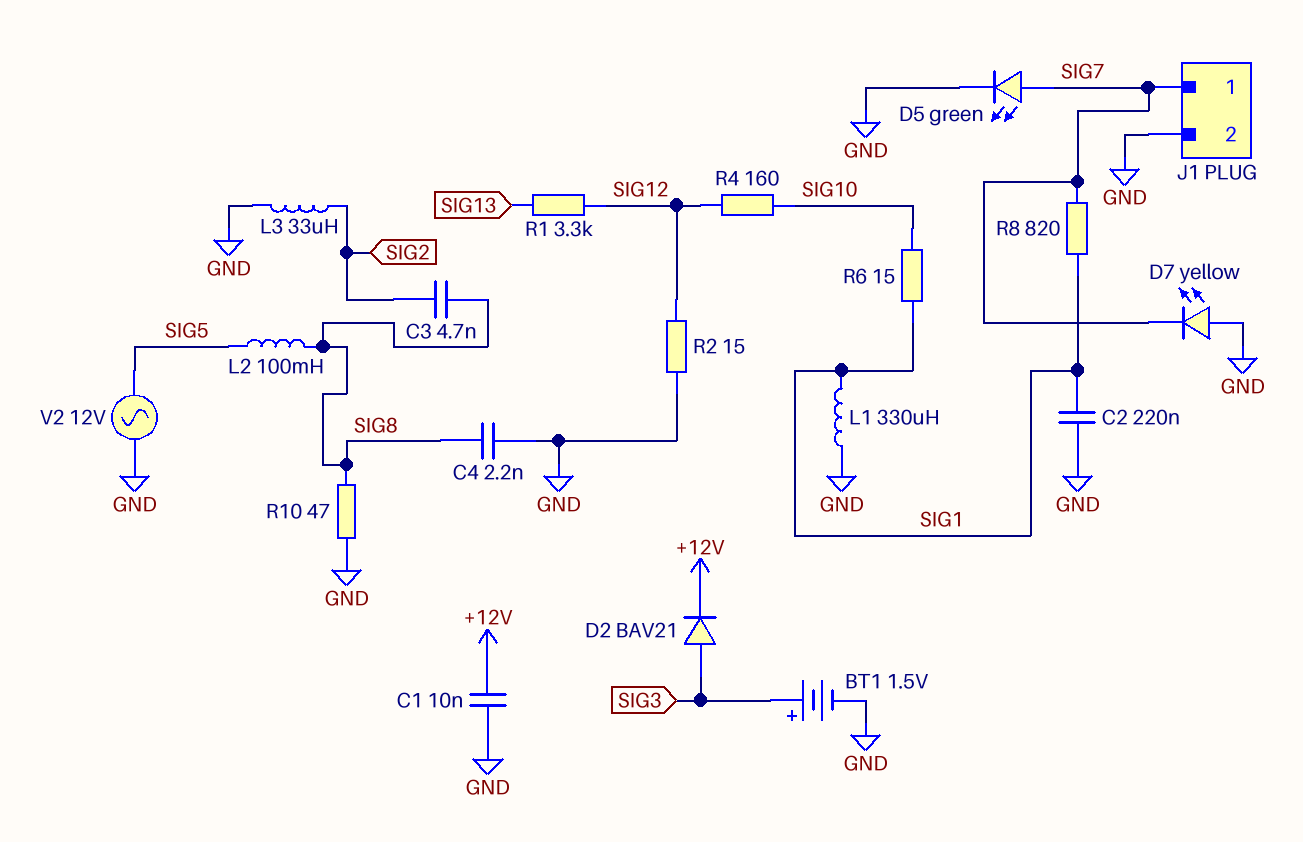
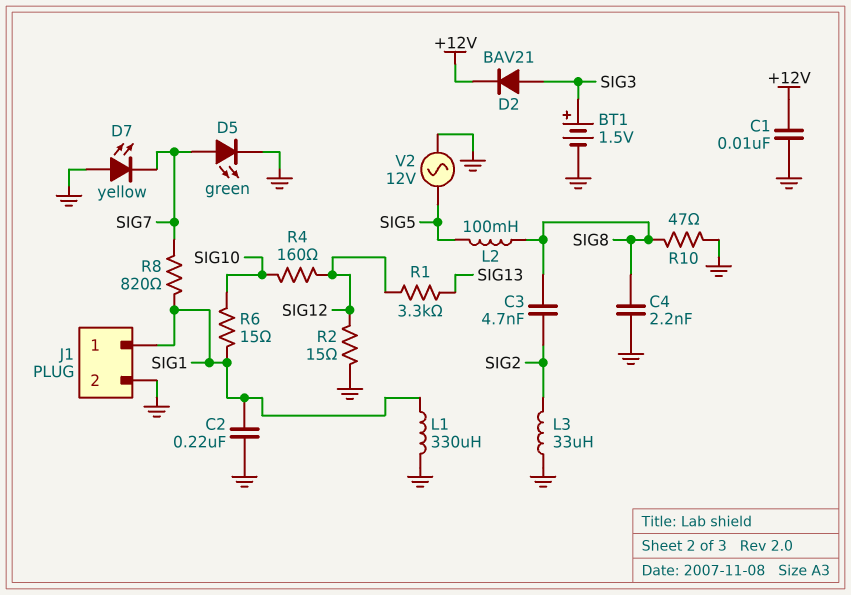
J1 pin 1: SIG7 -> SIG1

